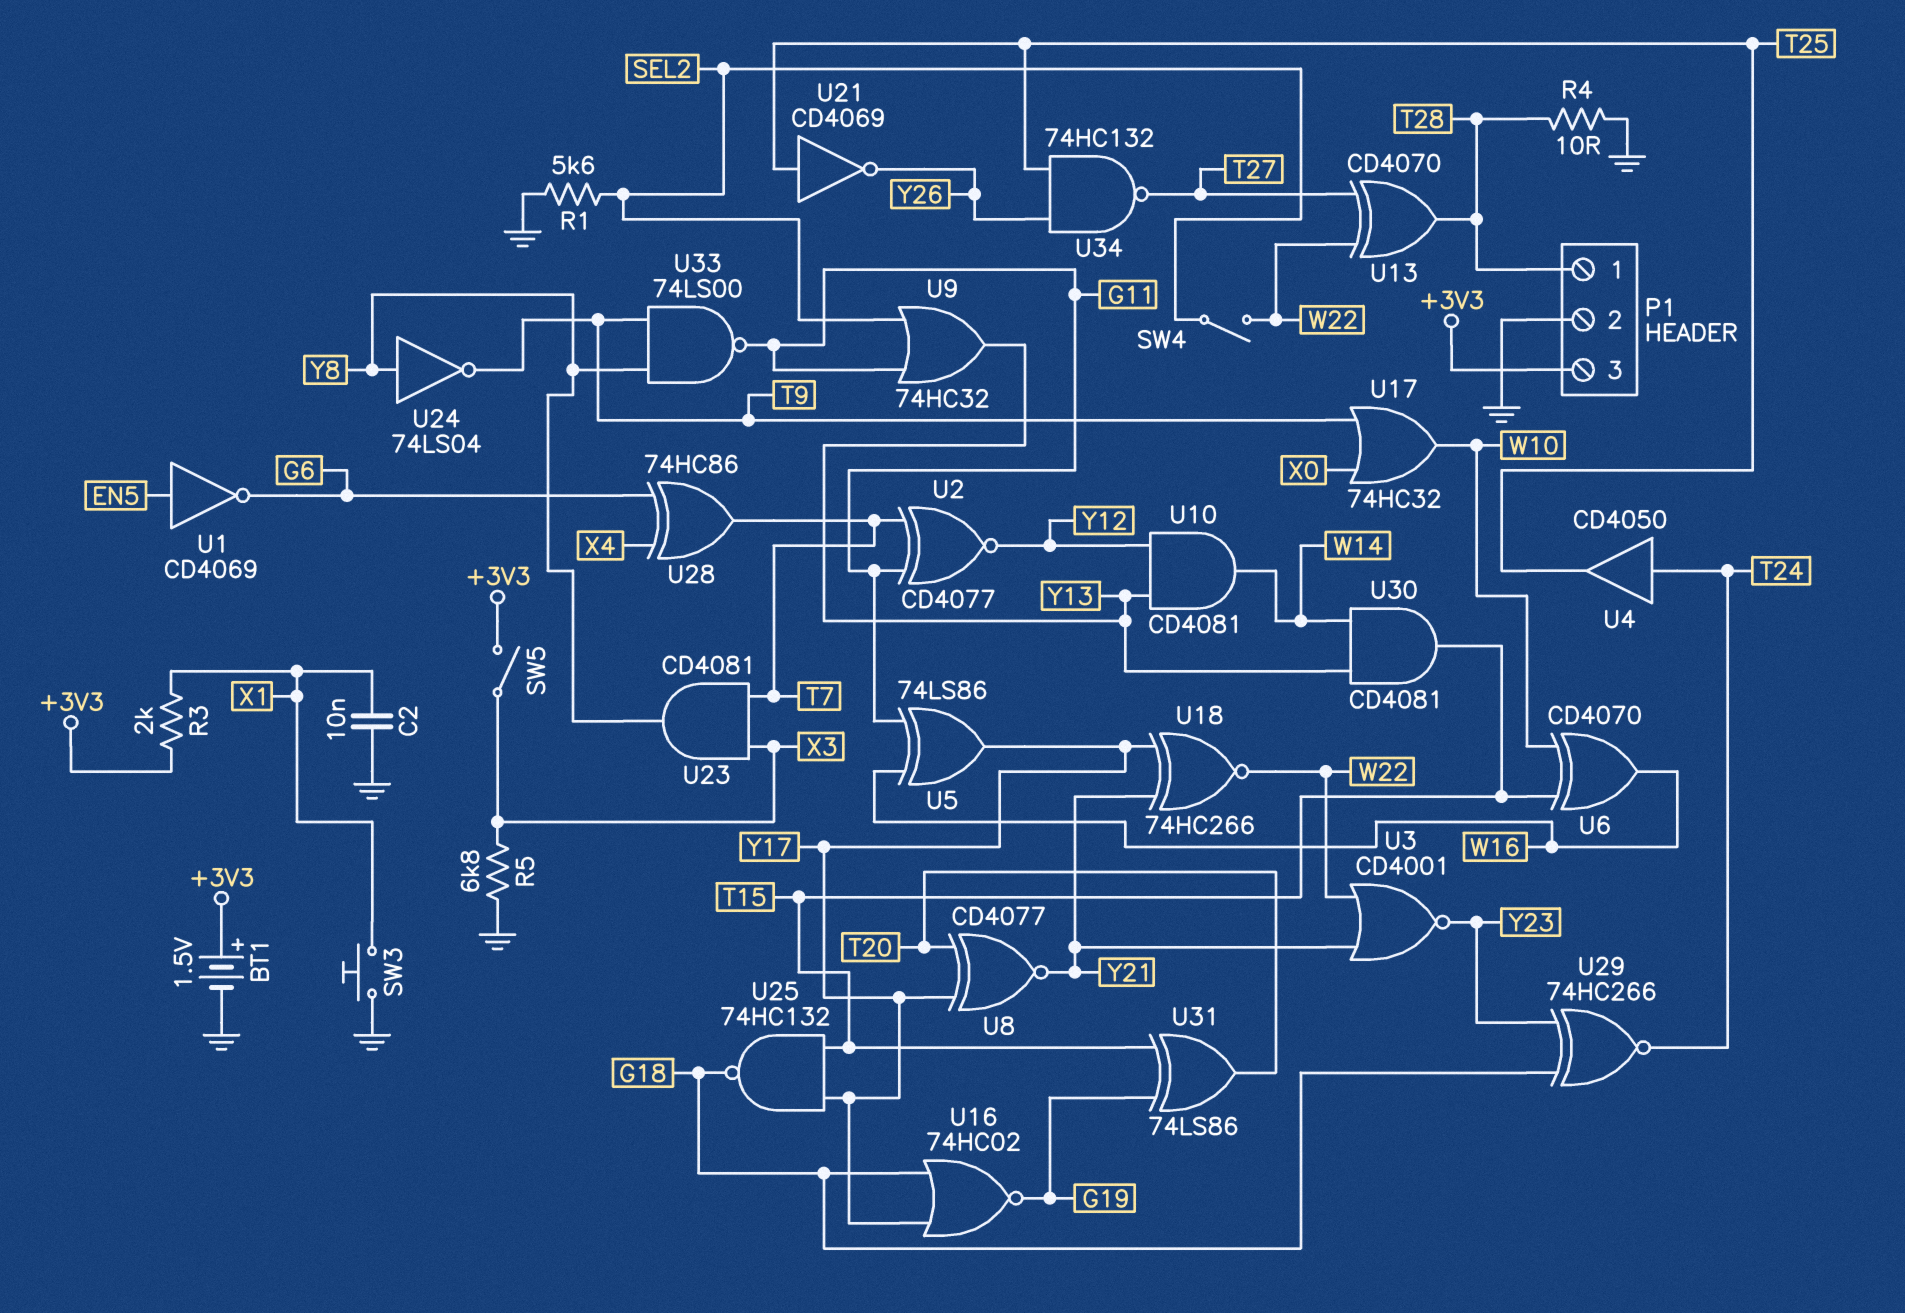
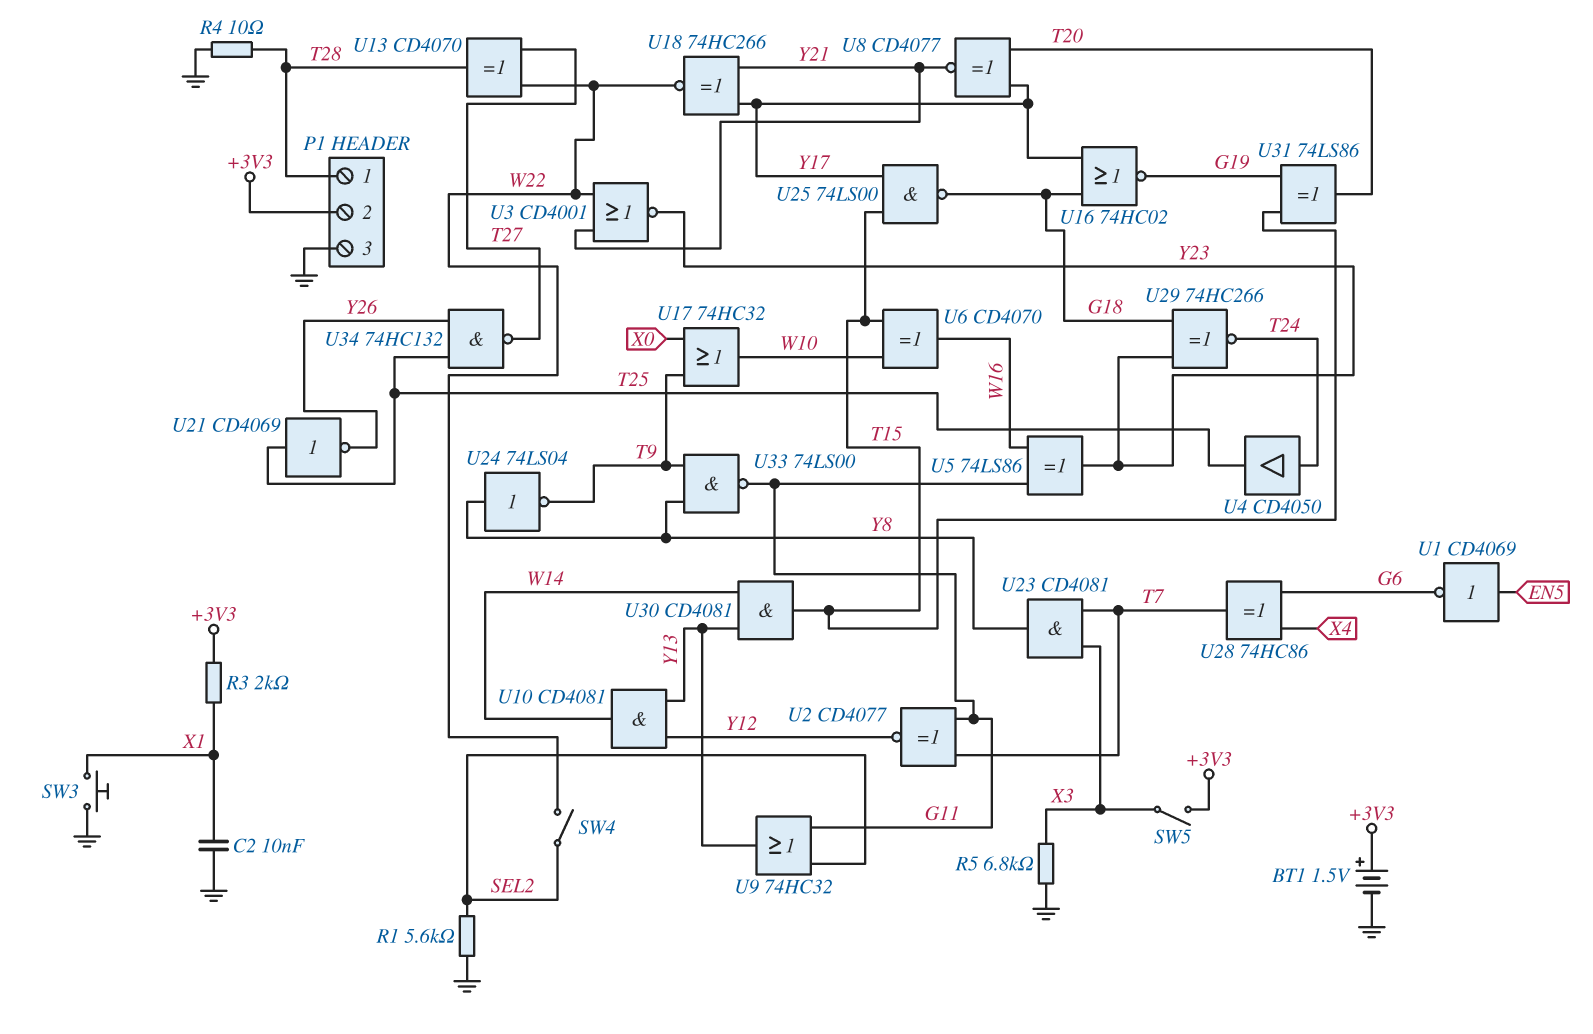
P1 pin 2: GND -> +3V3
P1 pin 3: +3V3 -> GND
U5: XOR 74LS86 (in G11, in W16, out Y17) -> XOR 74LS86 (in G11, in W16, out Y23)
U25: NAND 74HC132 (in T15, in Y17, out G18) -> NAND 74LS00 (in T15, in Y17, out G18)

